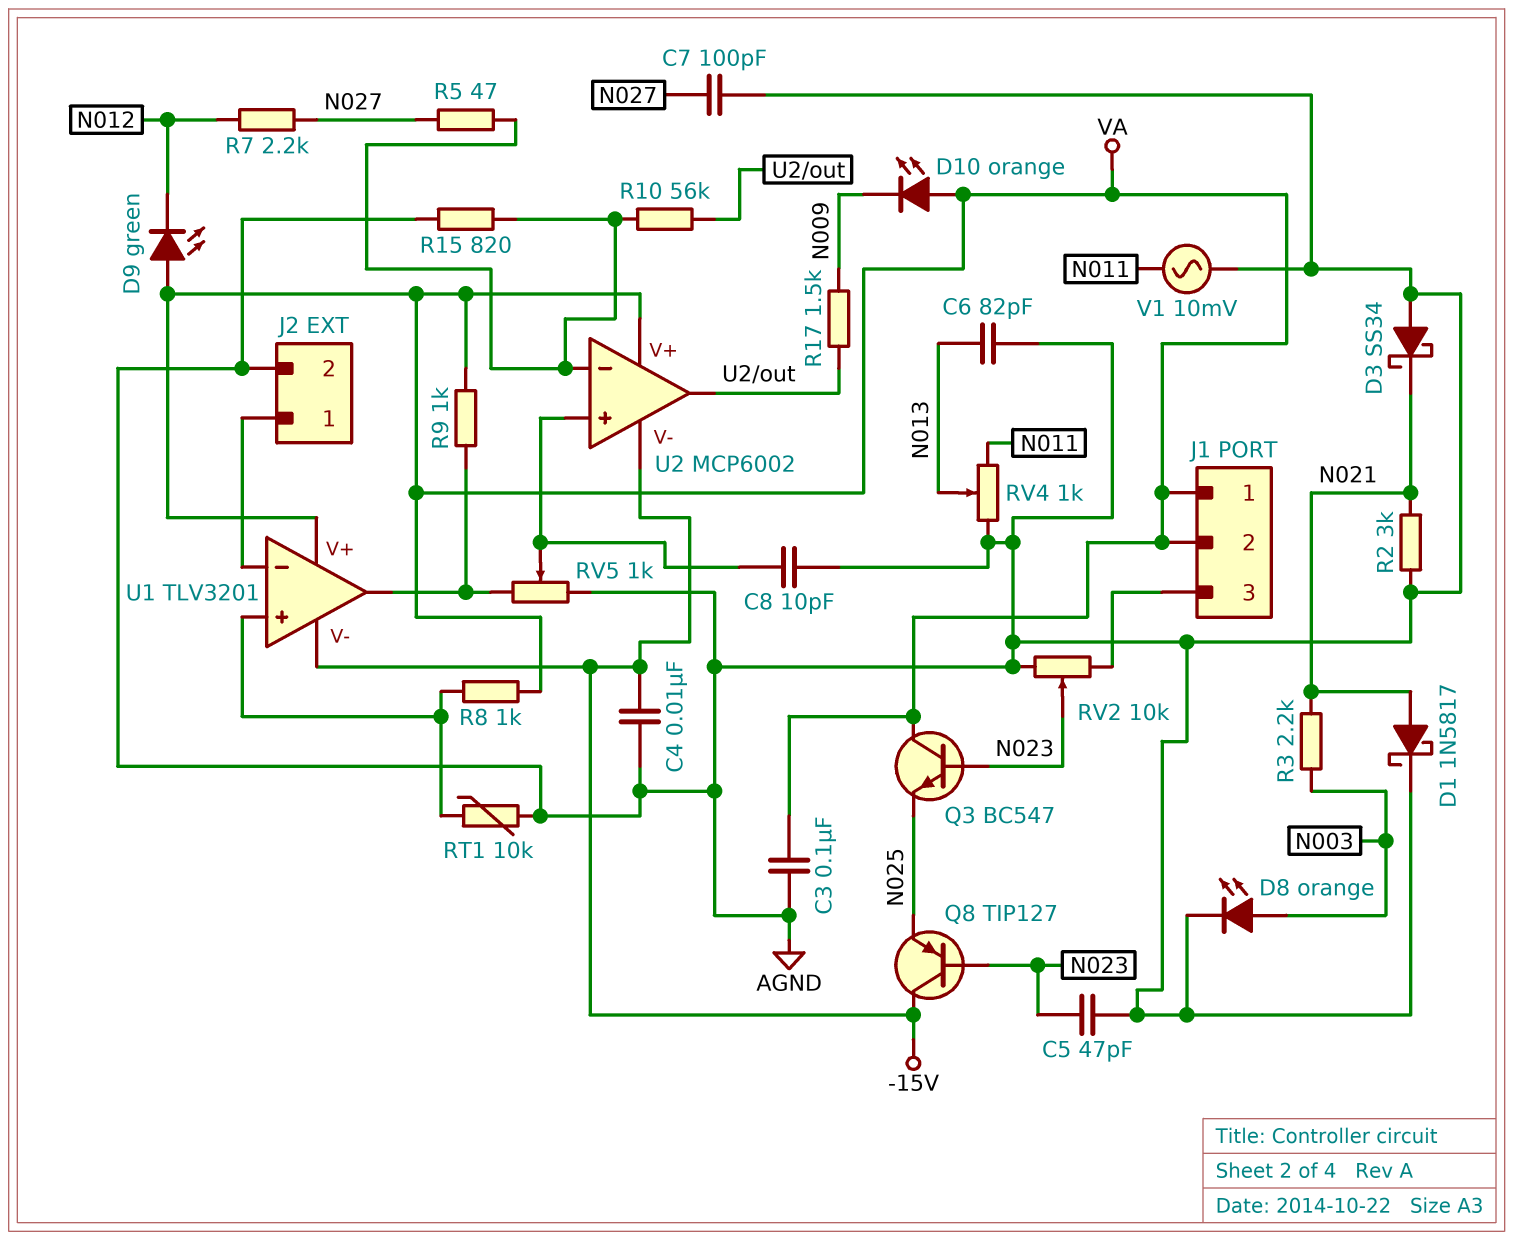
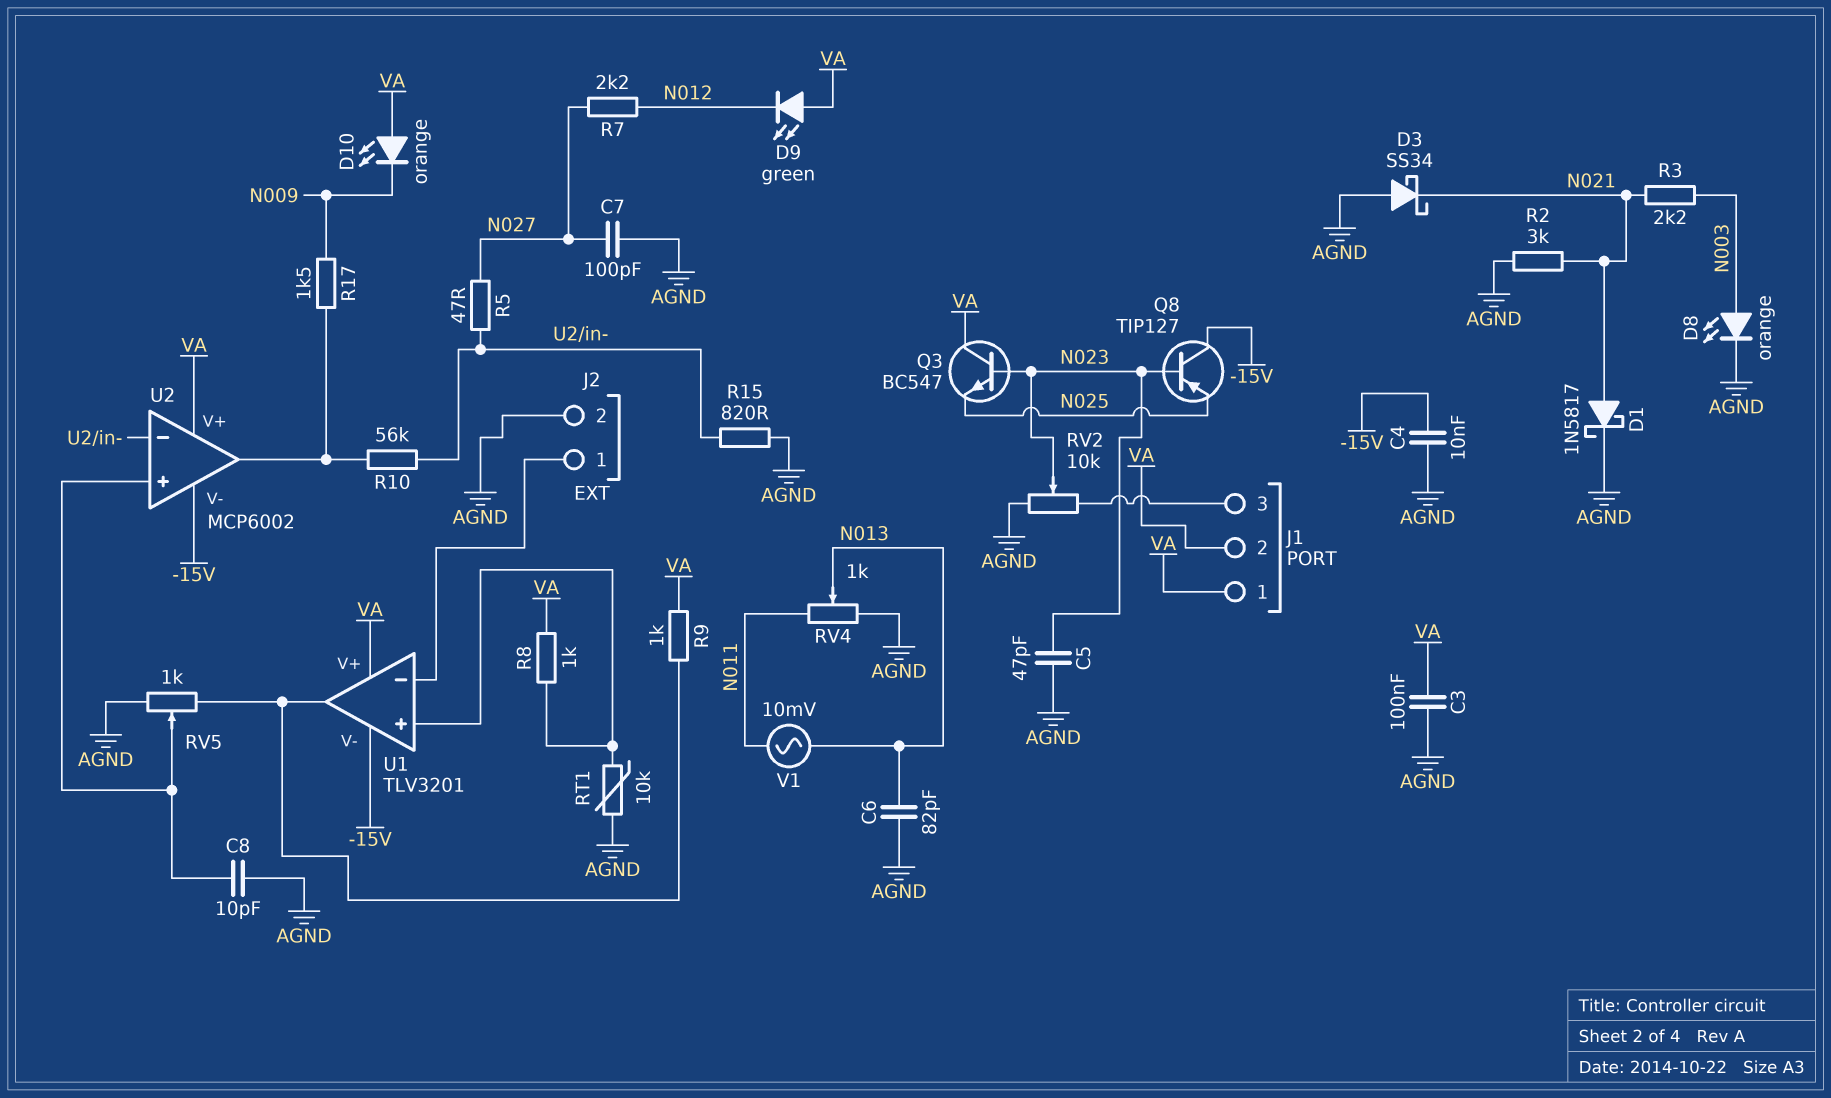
V1: AC 10mV (AGND, N011) -> AC 10mV (N011, N013)

